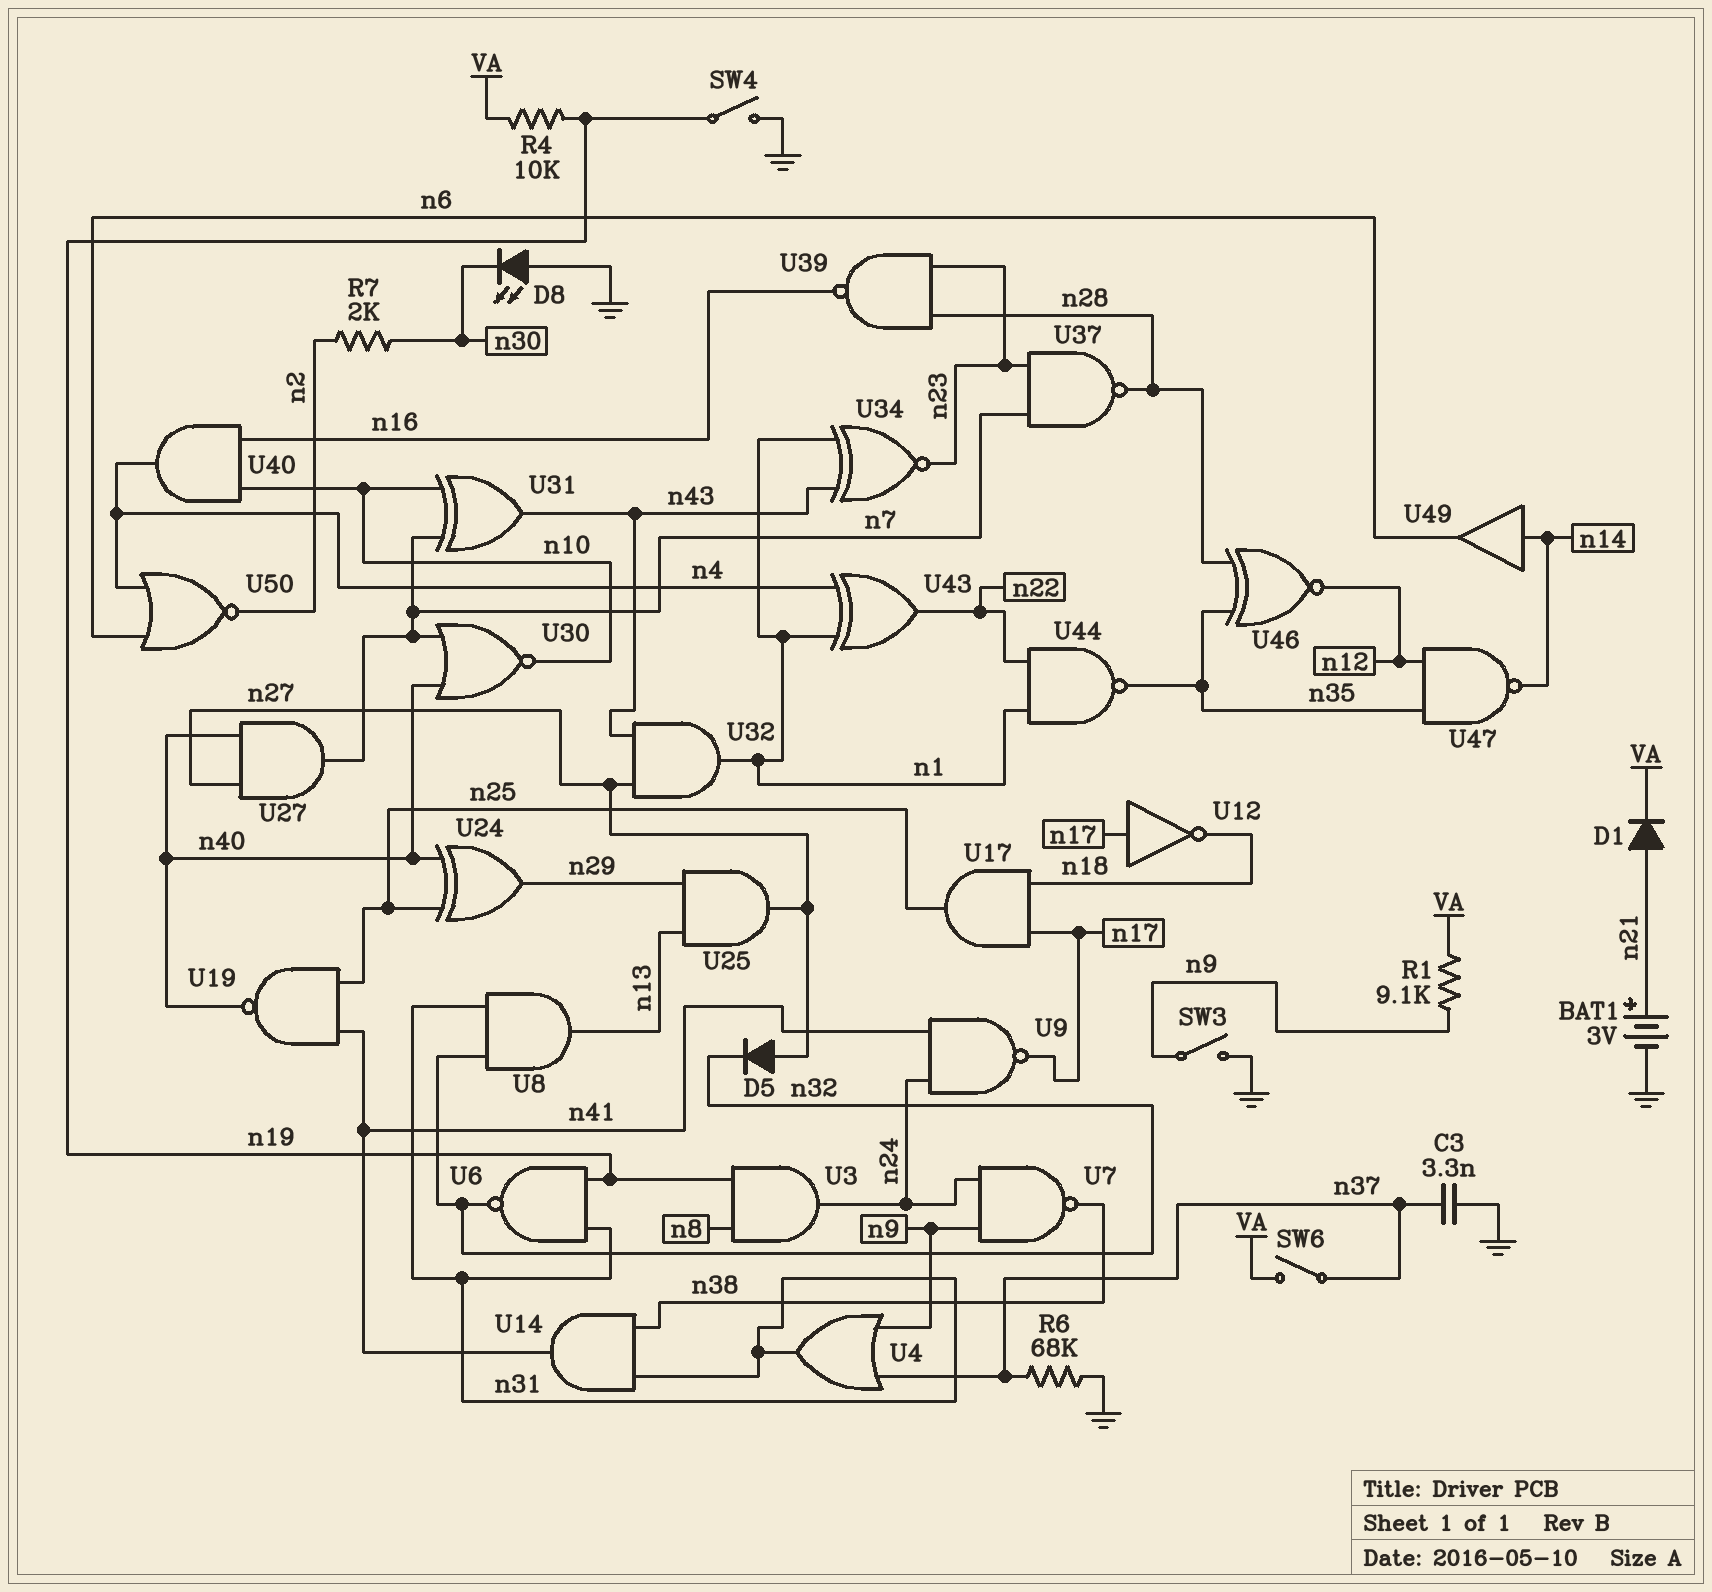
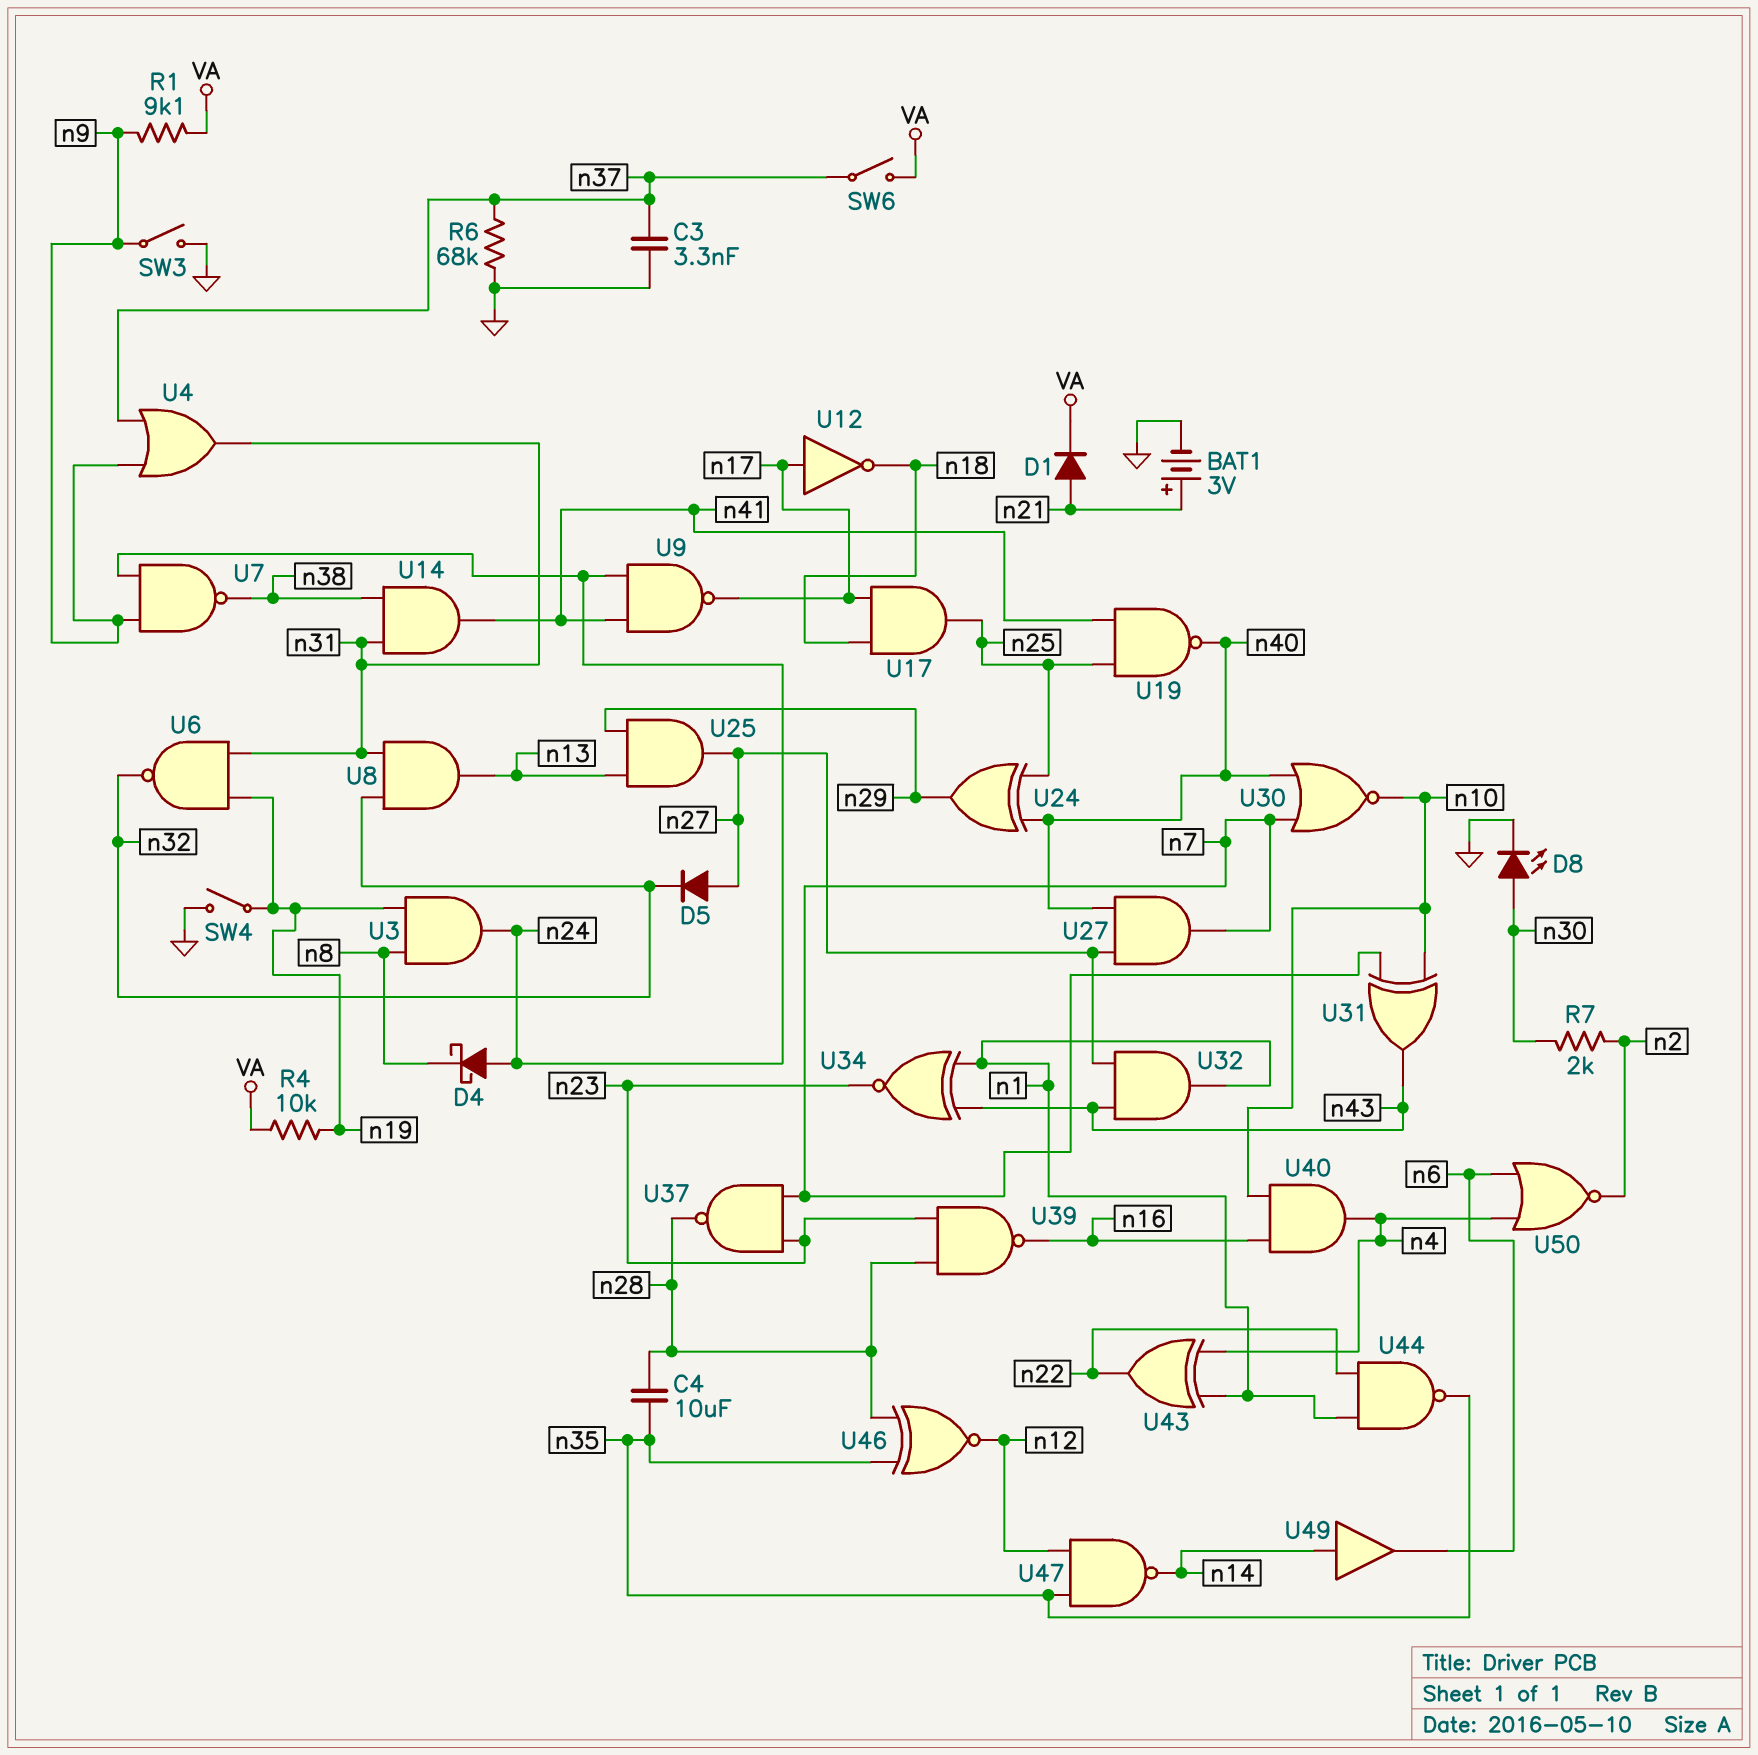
C4: none -> 10uF (n28, n35)
D4: none -> schottky (A n24, K n8)
D8: LED (A GND, K n30) -> LED (A n30, K GND)

